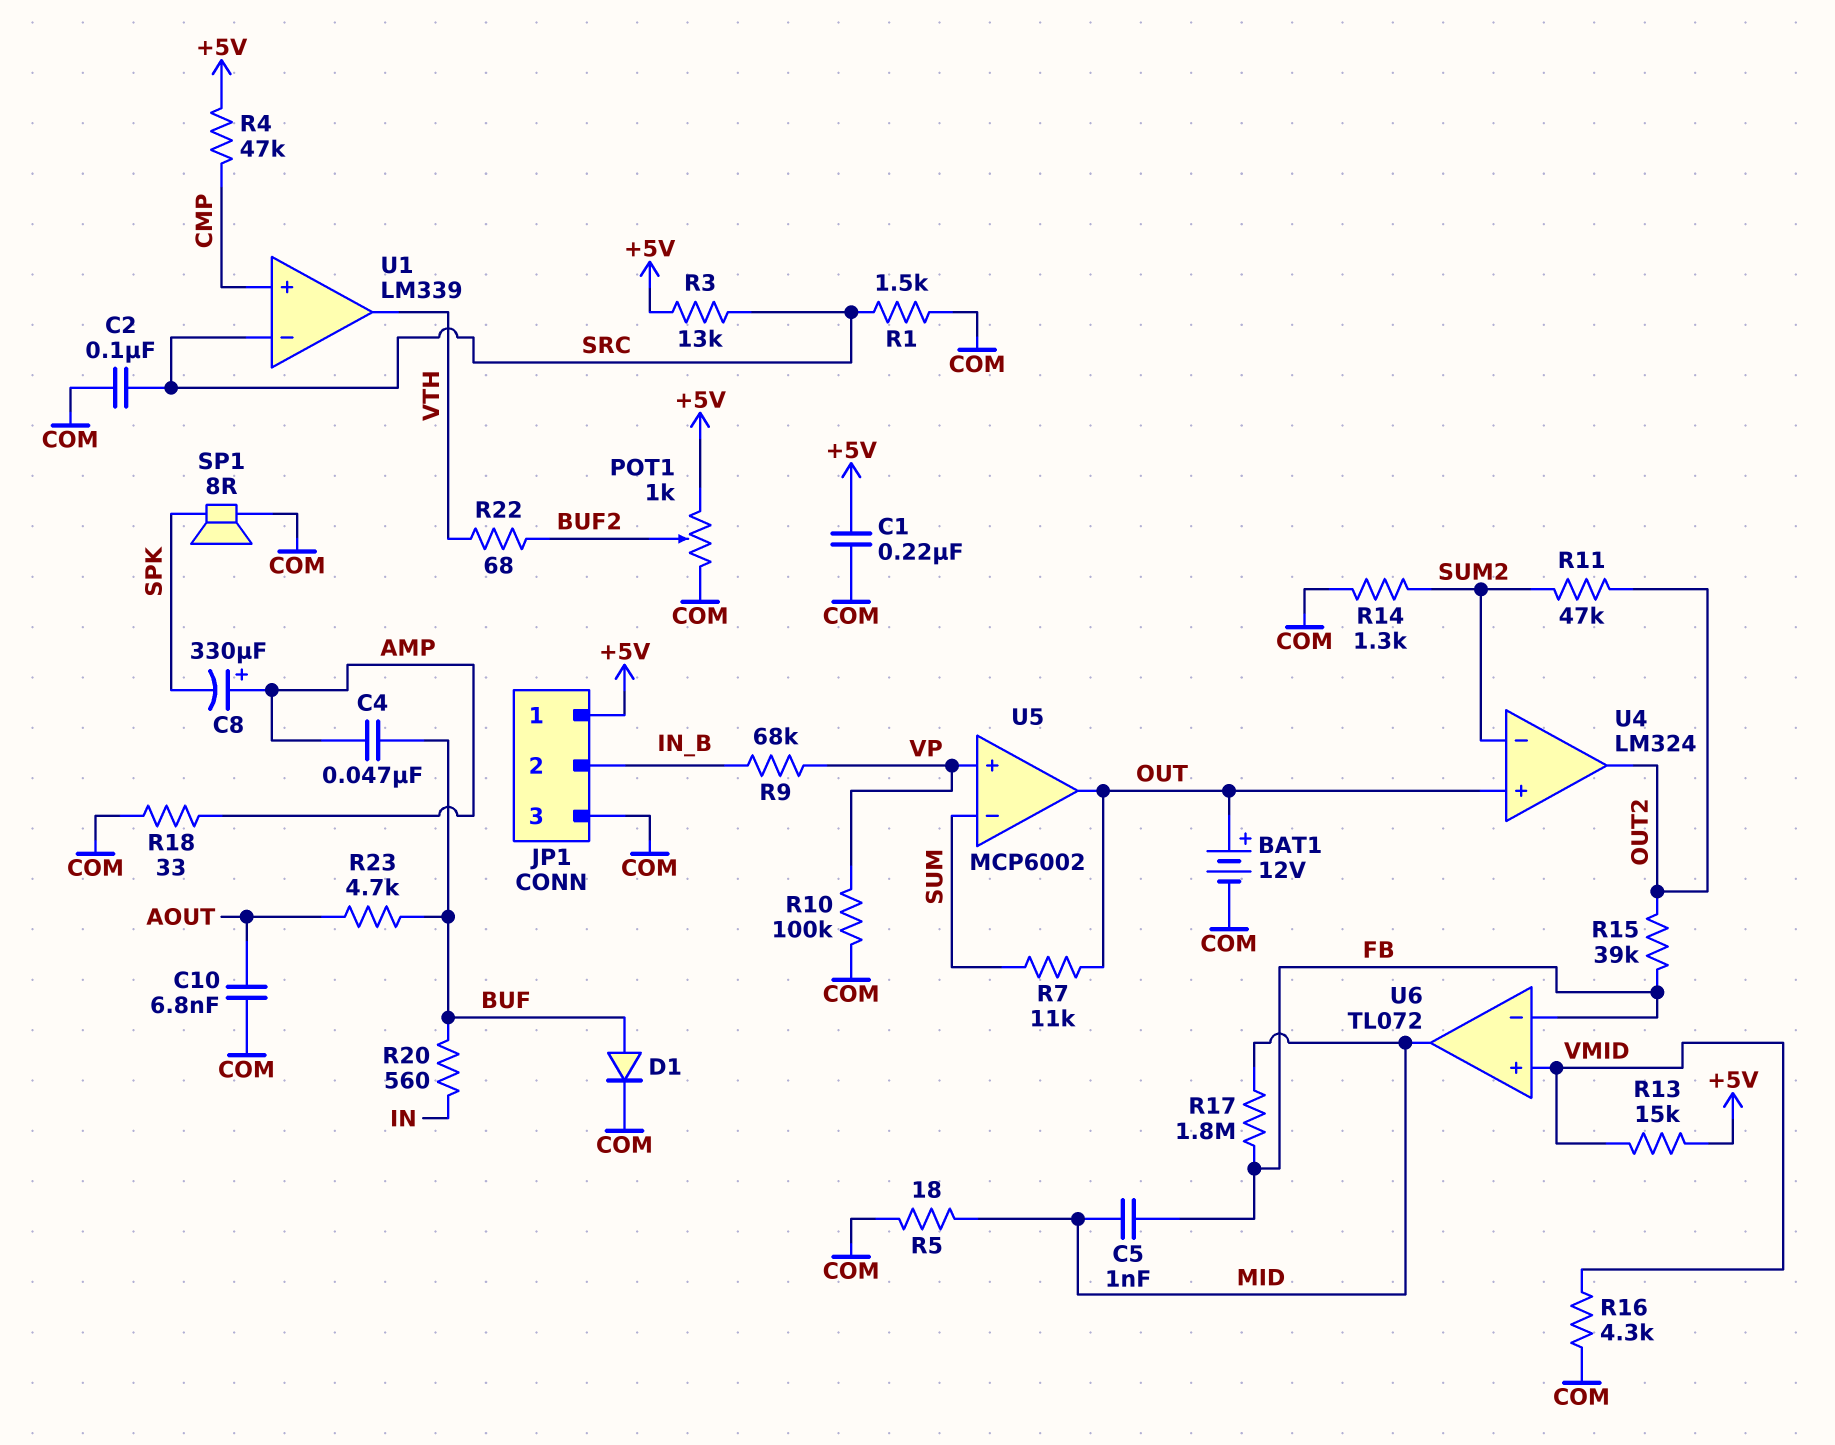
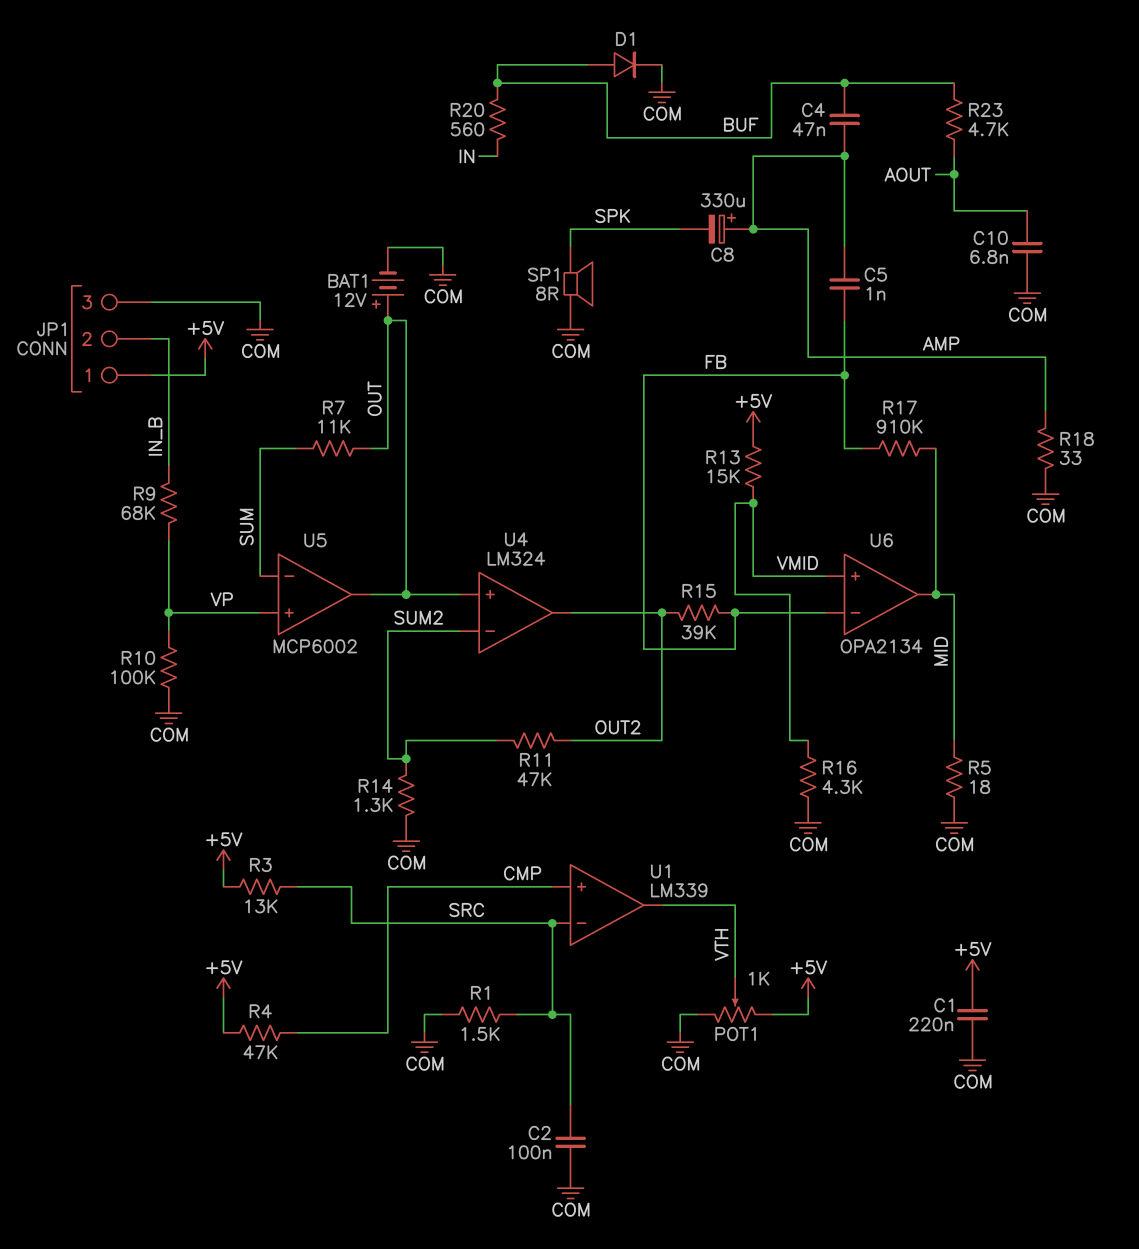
C5: 1nF (FB, MID) -> 1nF (AMP, FB)
POT1: 1k (+5V, COM, wiper BUF2) -> 1k (+5V, COM, wiper VTH)
R17: 1.8M (FB, MID) -> 910k (FB, MID)
R22: 68 (BUF2, VTH) -> none
U6: TL072 -> OPA2134

